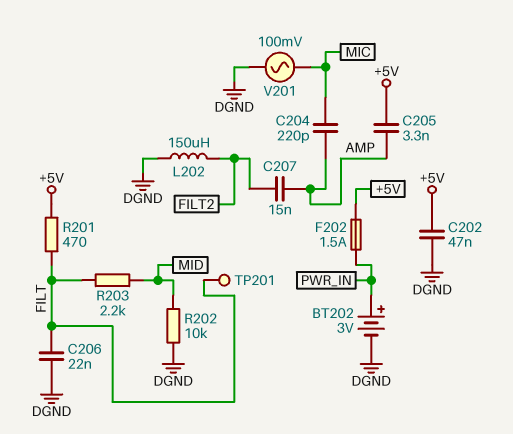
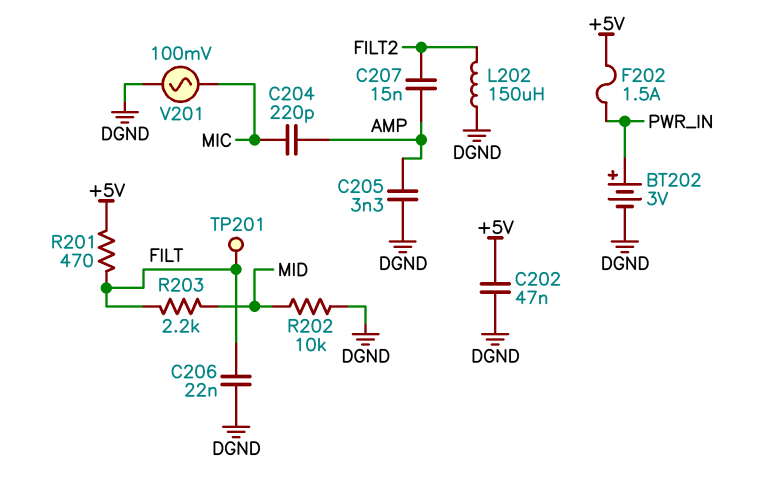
C205: 3.3nF (+5V, AMP) -> 3.3nF (AMP, DGND)

